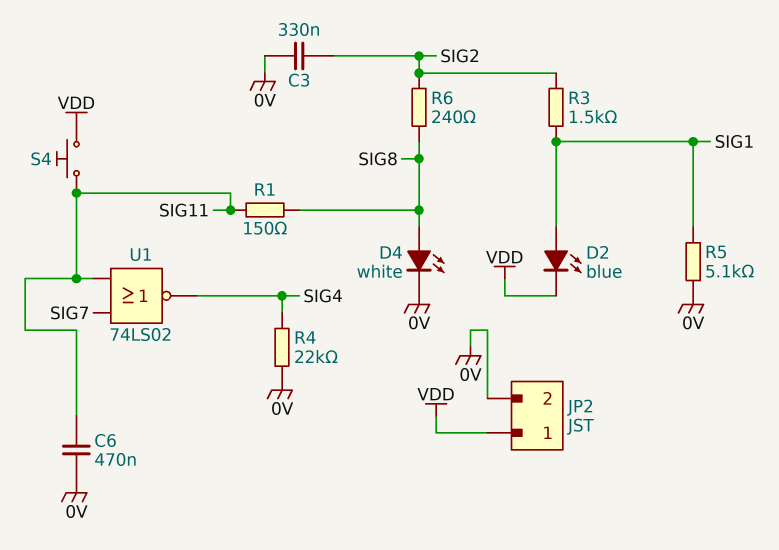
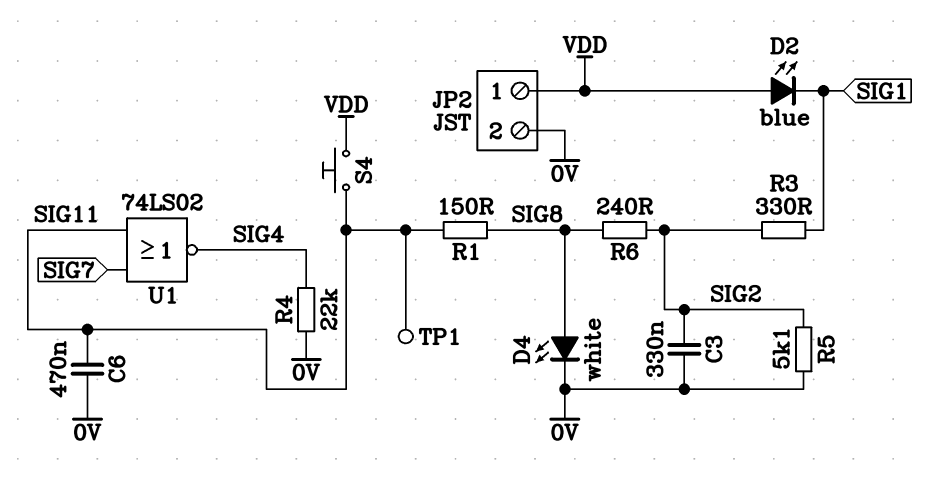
D2: LED blue (A SIG1, K VDD) -> LED blue (A VDD, K SIG1)
R3: 1.5k (SIG1, SIG2) -> 330 (SIG1, SIG2)
R5: 5.1k (0V, SIG1) -> 5.1k (0V, SIG2)
TP1: none -> test point (SIG11)

